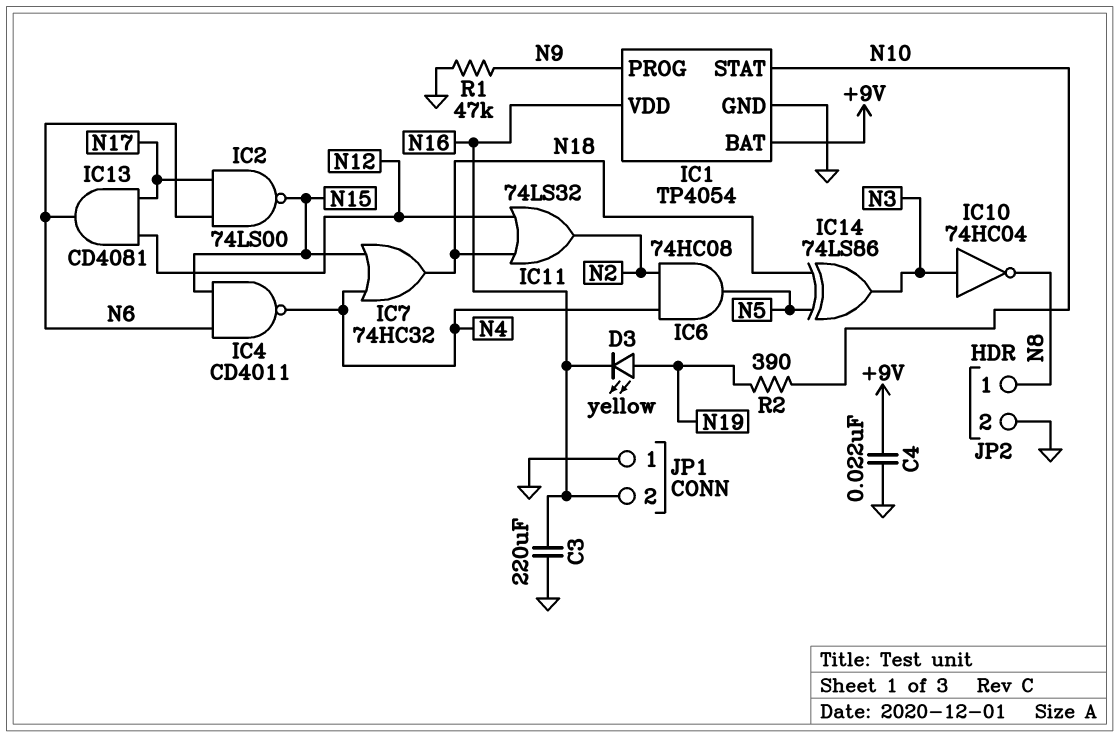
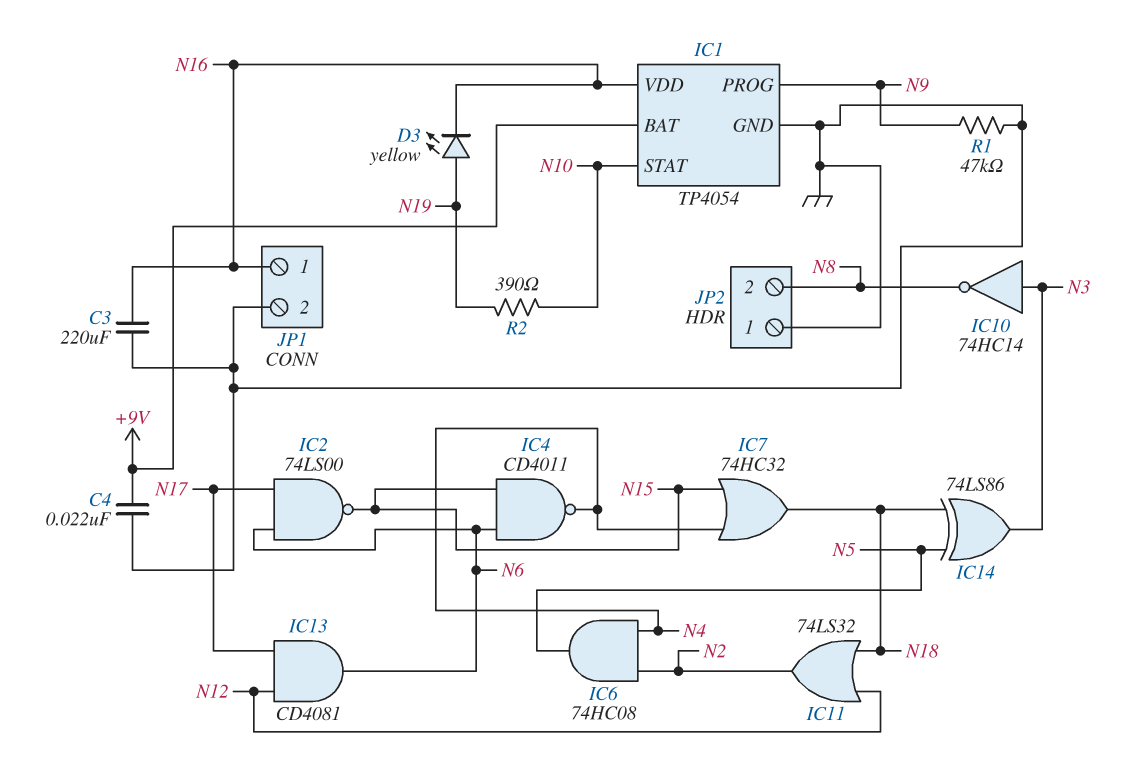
IC10: NOT 74HC04 (in N3, out N8) -> NOT 74HC14 (in N3, out N8)
JP1 pin 1: GND -> N16
JP1 pin 2: N16 -> GND
JP2 pin 1: N8 -> GND
JP2 pin 2: GND -> N8

